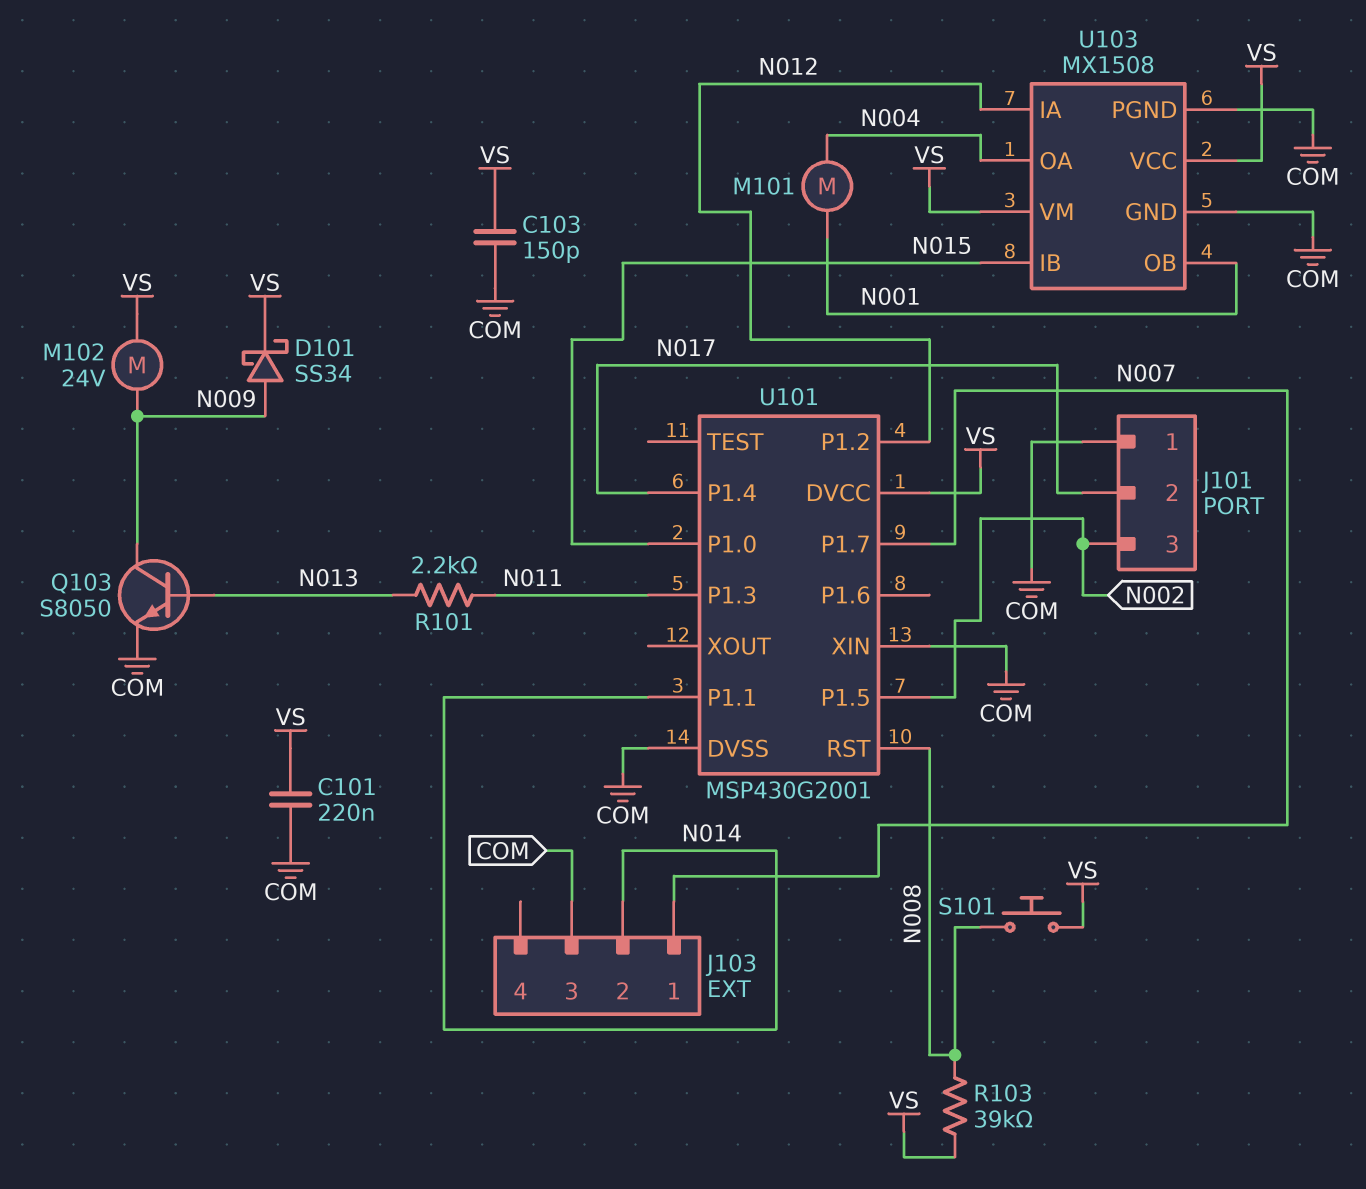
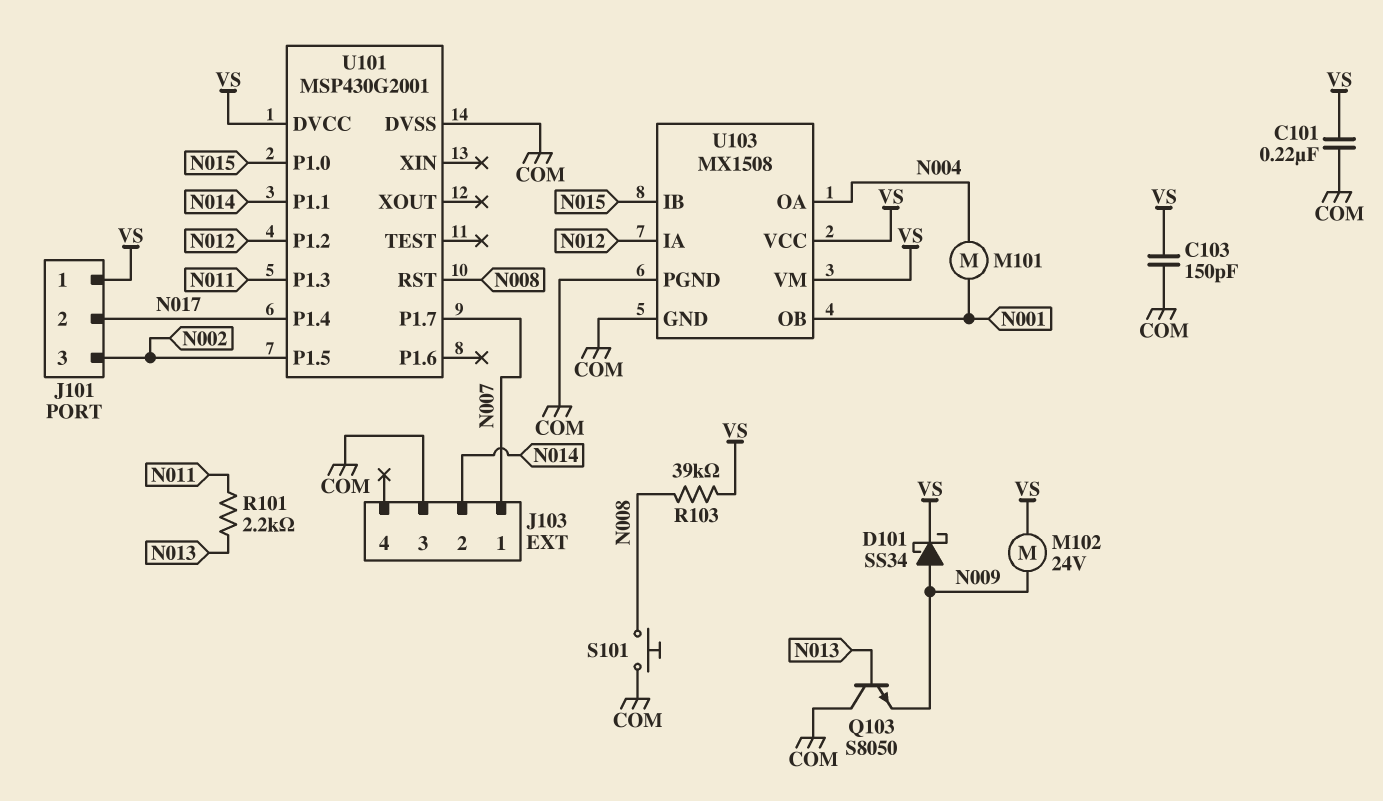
J101 pin 1: COM -> VS
Q103: NPN S8050 (B N013, C N009, E COM) -> NPN S8050 (B N013, C COM, E N009)
S101: button (N008, VS) -> button (COM, N008)
U101 pin XIN: COM -> none

